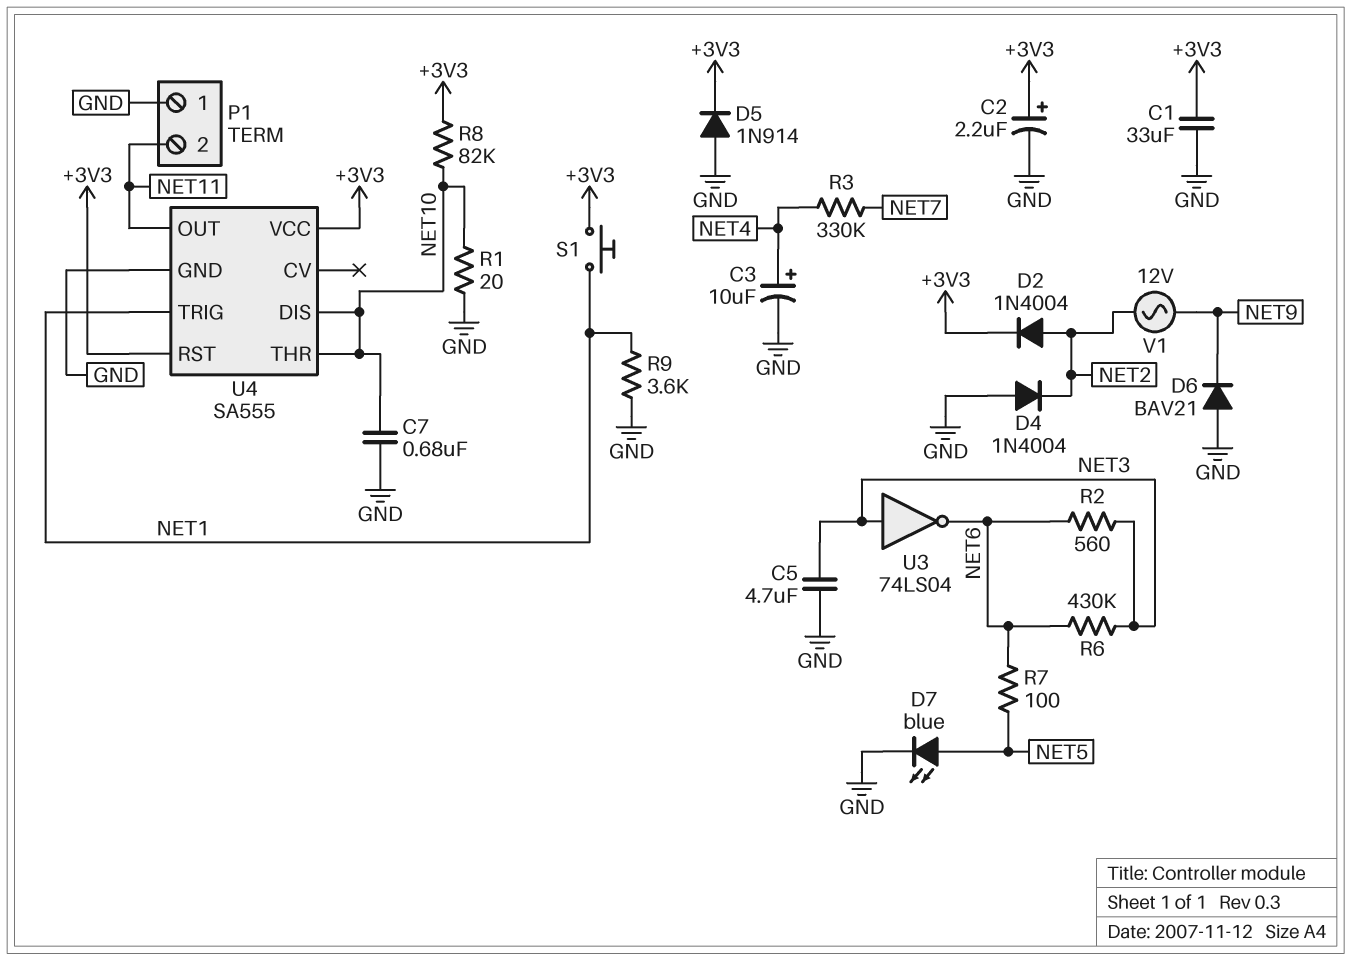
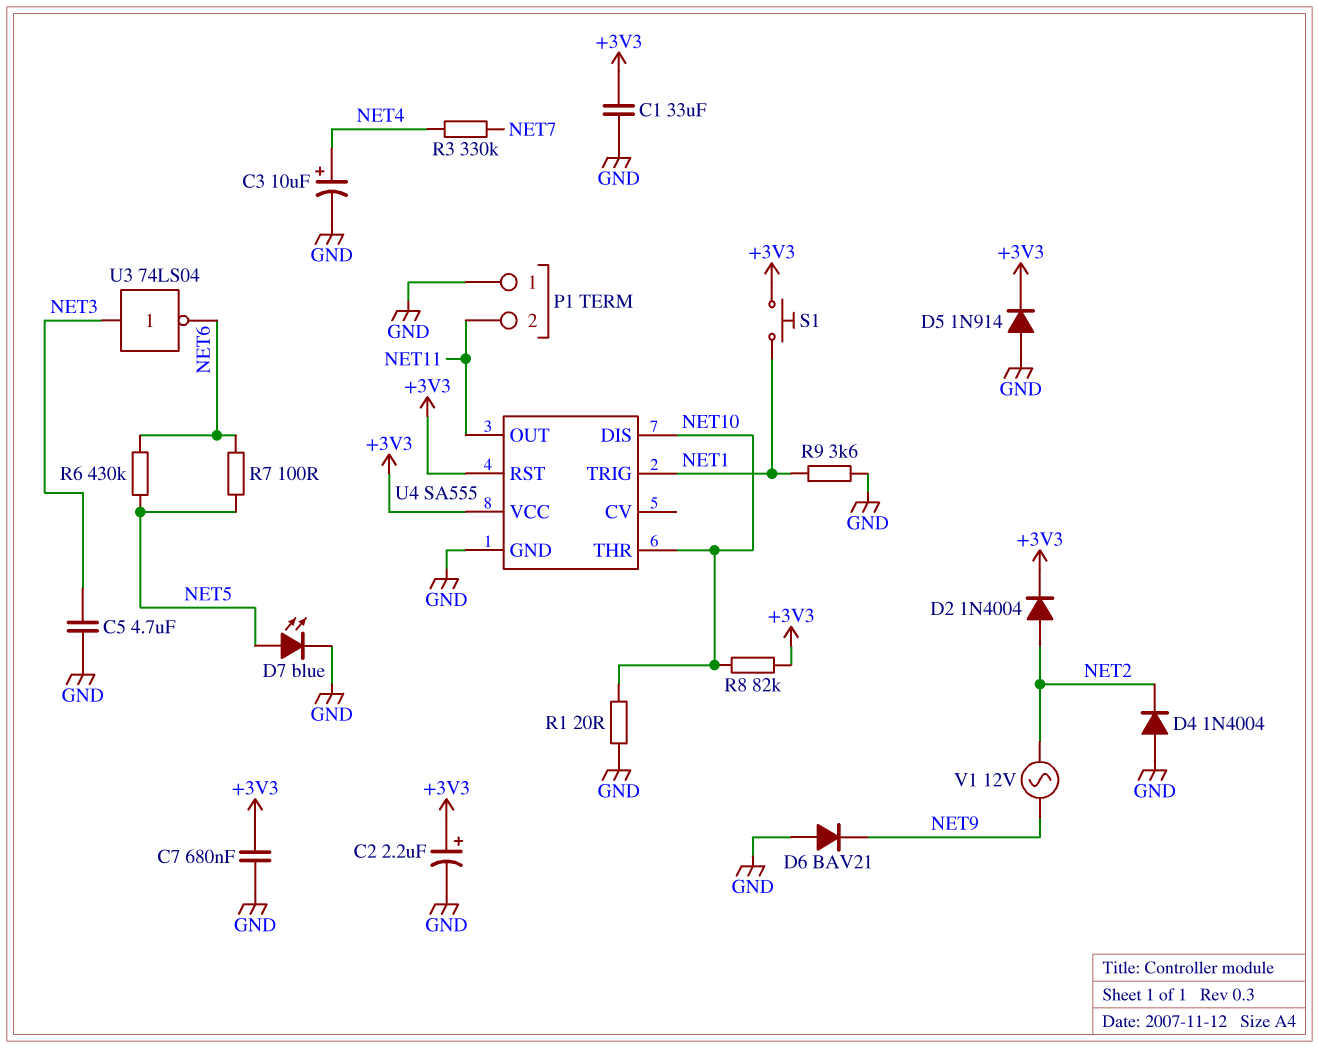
C7: 680nF (GND, NET10) -> 680nF (+3V3, GND)
R2: 560 (NET3, NET6) -> none
R6: 430k (NET3, NET6) -> 430k (NET5, NET6)

